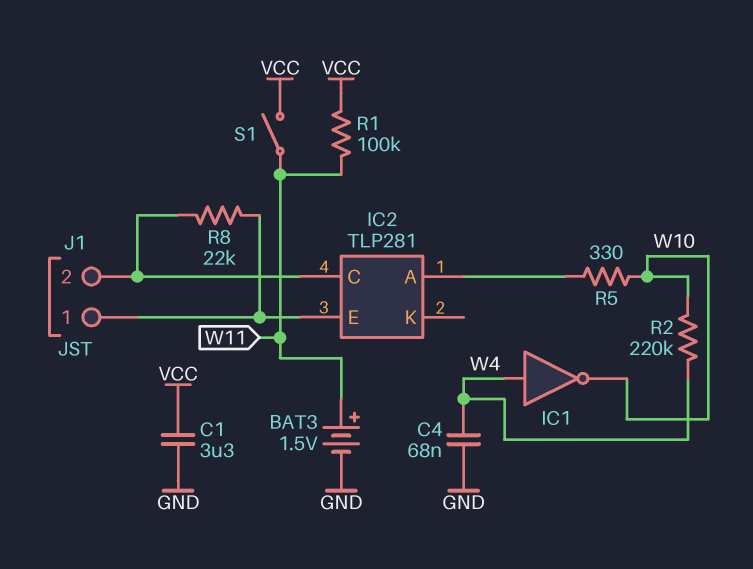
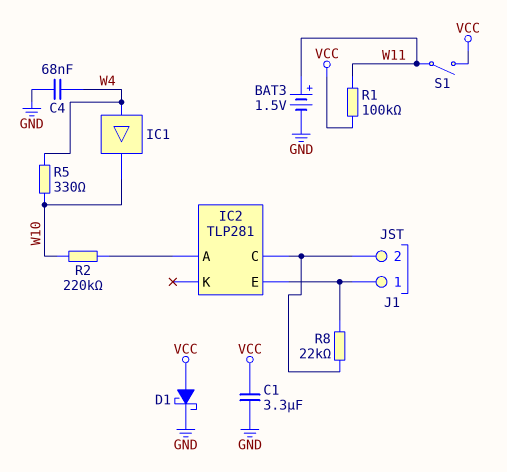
D1: none -> schottky (A VCC, K GND)
IC1: NOT (in W4, out W10) -> buffer (in W4, out W10)
R2: 220k (W4, W10) -> 220k (IC2/A, W10)
R5: 330 (IC2/A, W10) -> 330 (W4, W10)

